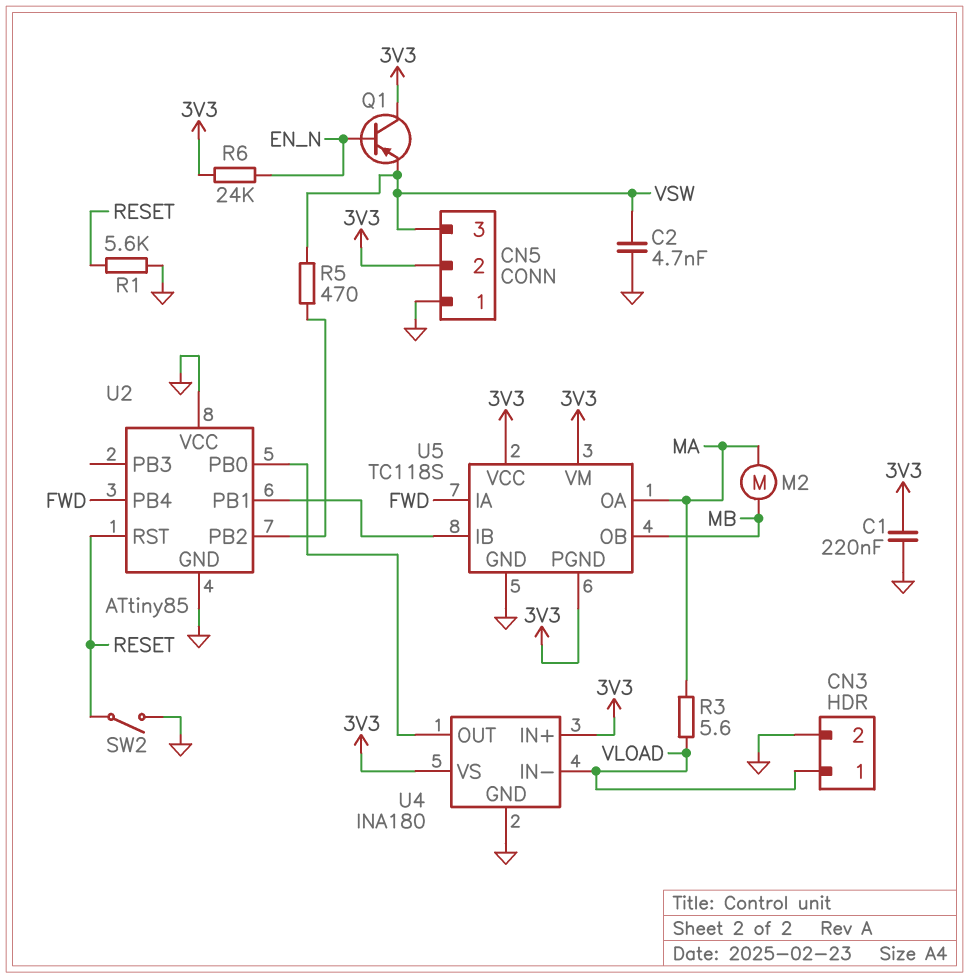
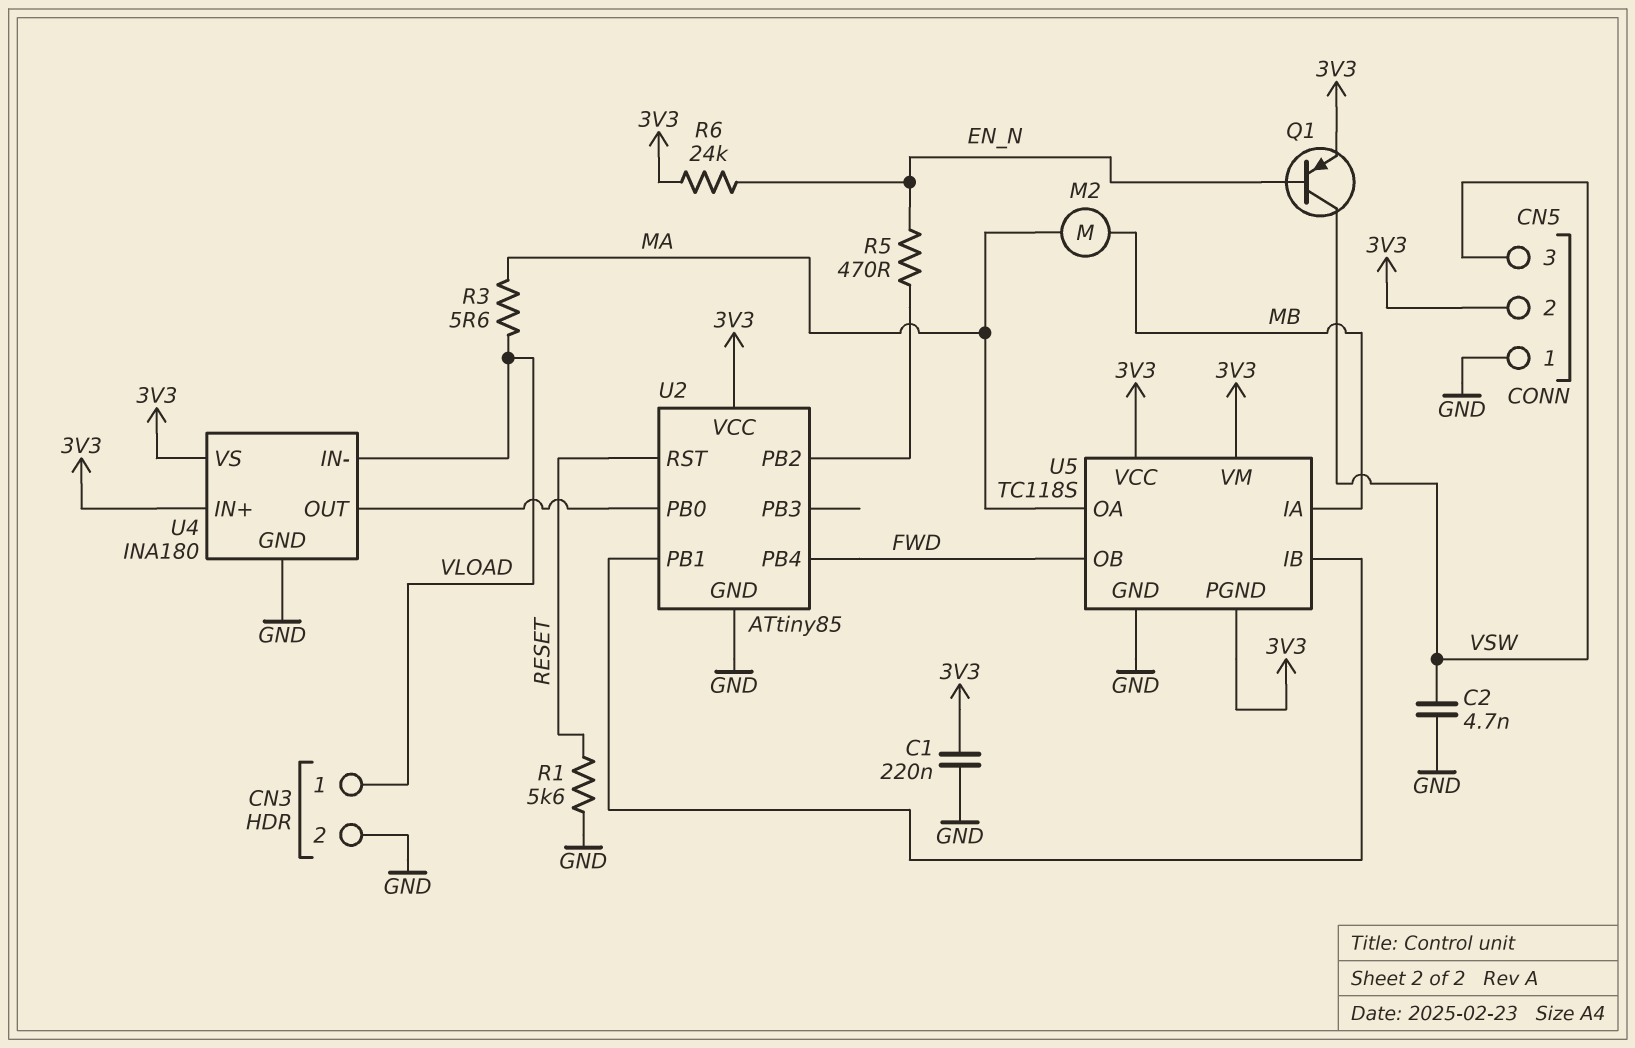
Q1: PNP (B EN_N, C 3V3, E VSW) -> PNP (B EN_N, C VSW, E 3V3)
R5: 470 (U2/PB2, VSW) -> 470 (EN_N, U2/PB2)
SW2: switch (GND, RESET) -> none
U2 pin VCC: GND -> 3V3
U5 pin IA: FWD -> MB
U5 pin OB: MB -> FWD

